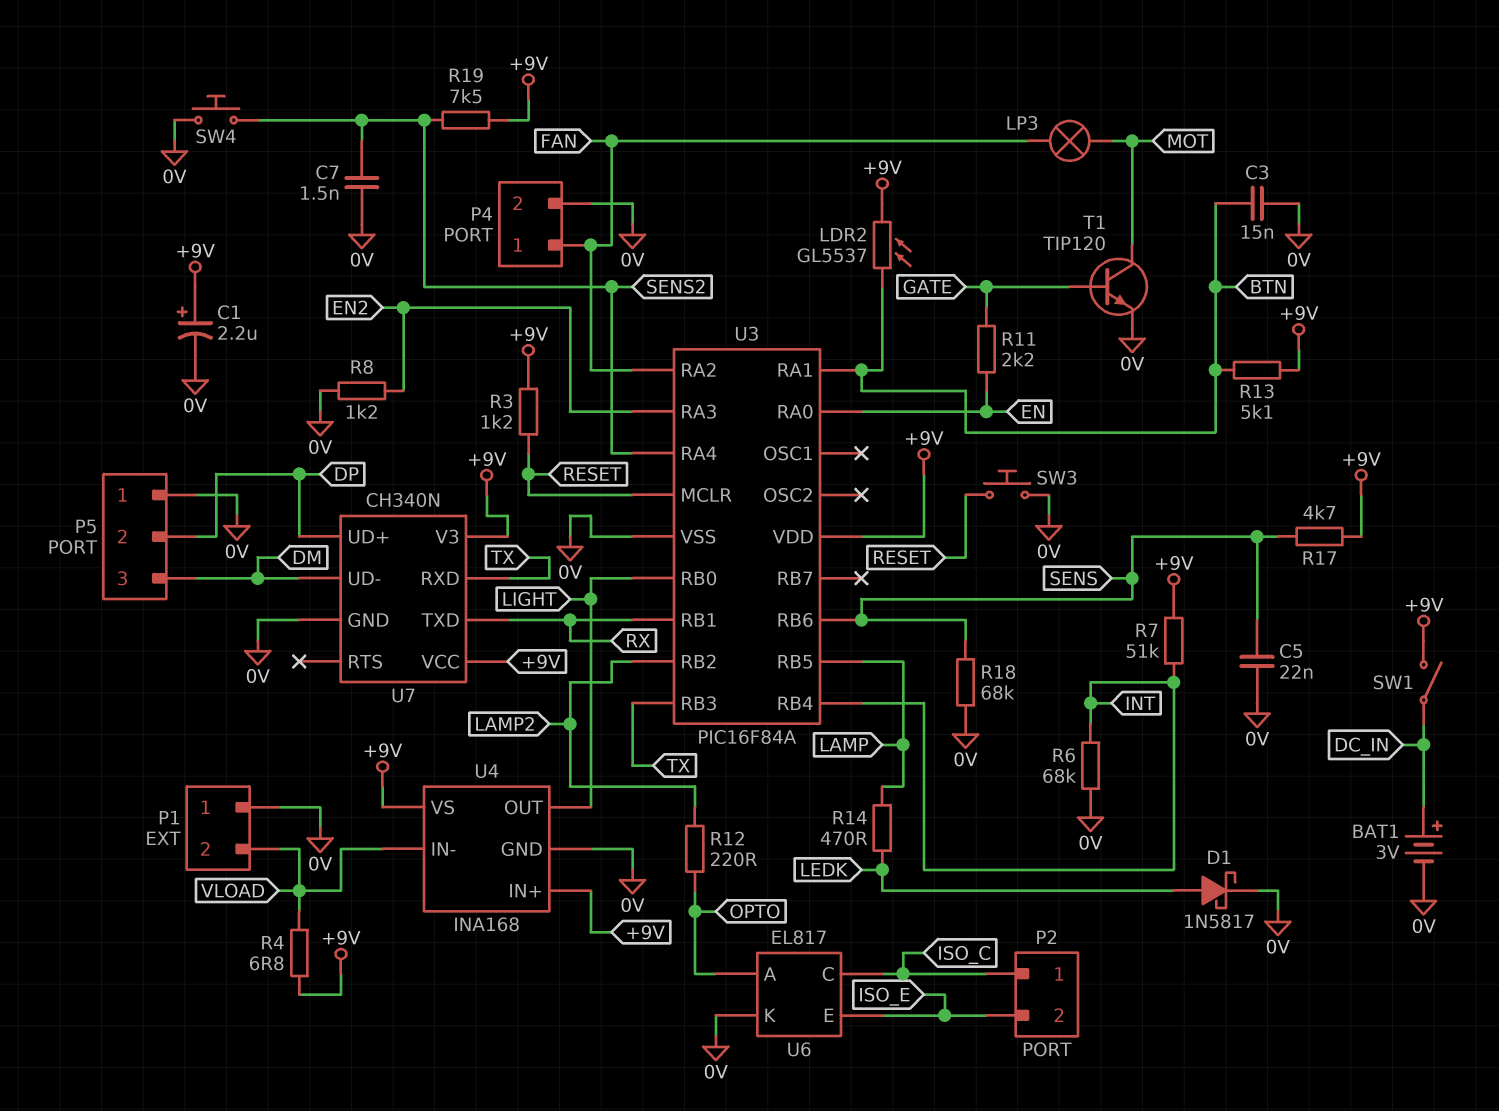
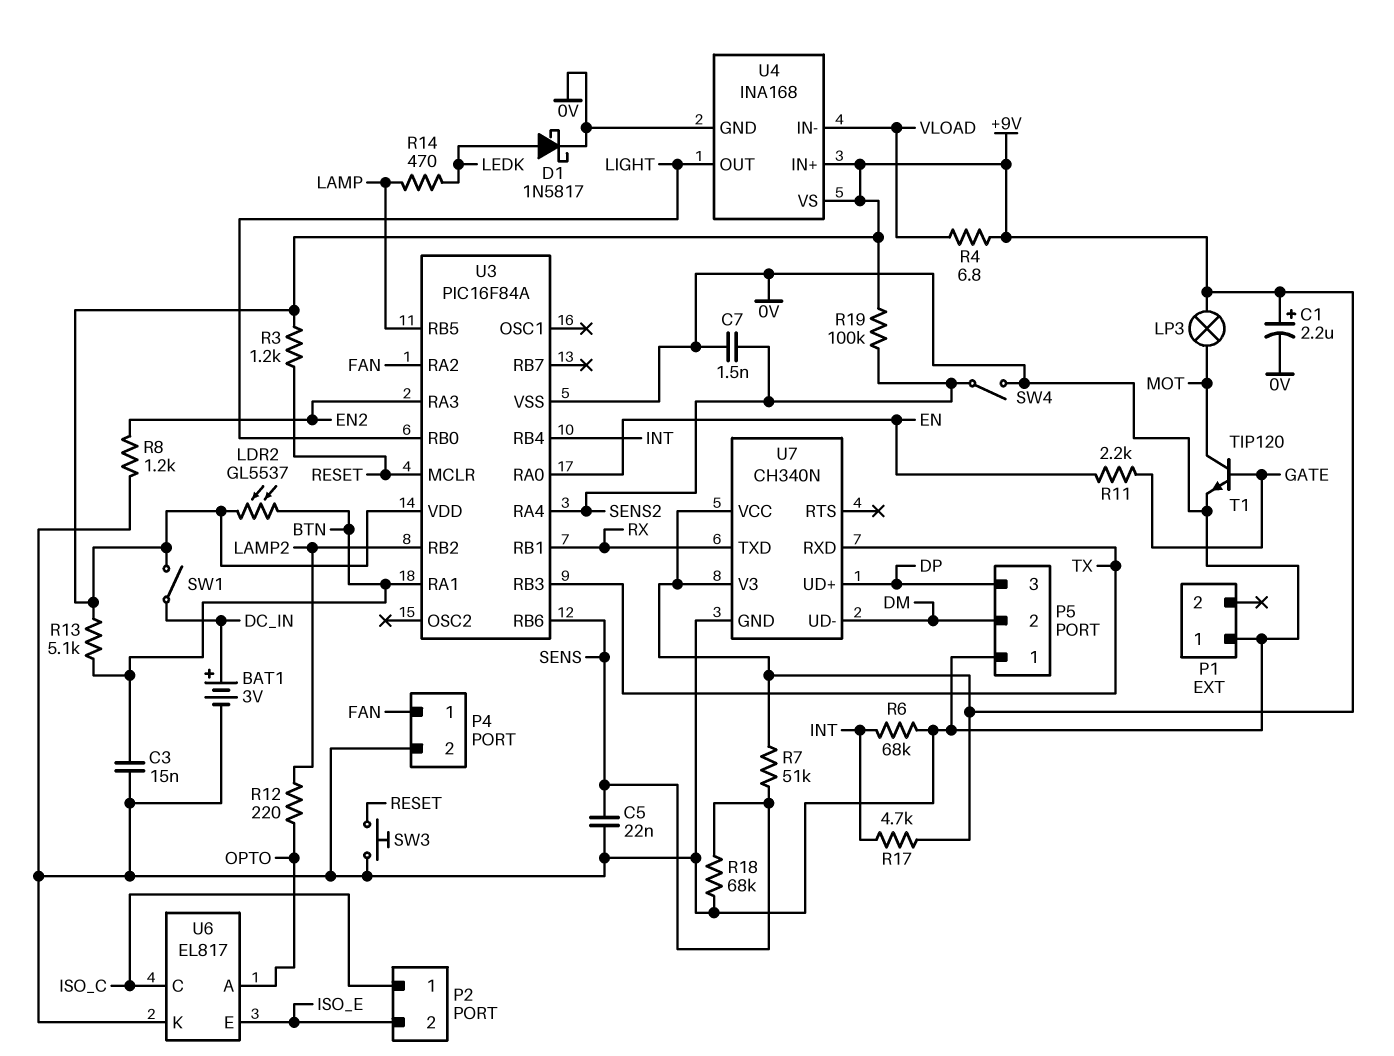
LP3: lamp (FAN, MOT) -> lamp (+9V, MOT)
P1 pin 2: VLOAD -> none
P5 pin 2: DP -> DM
P5 pin 3: DM -> DP
R7: 51k (+9V, INT) -> 51k (+9V, SENS)
R17: 4.7k (+9V, SENS) -> 4.7k (+9V, INT)
R19: 7.5k (+9V, SENS2) -> 100k (+9V, SENS2)
SW4: button (0V, SENS2) -> switch (0V, SENS2)

